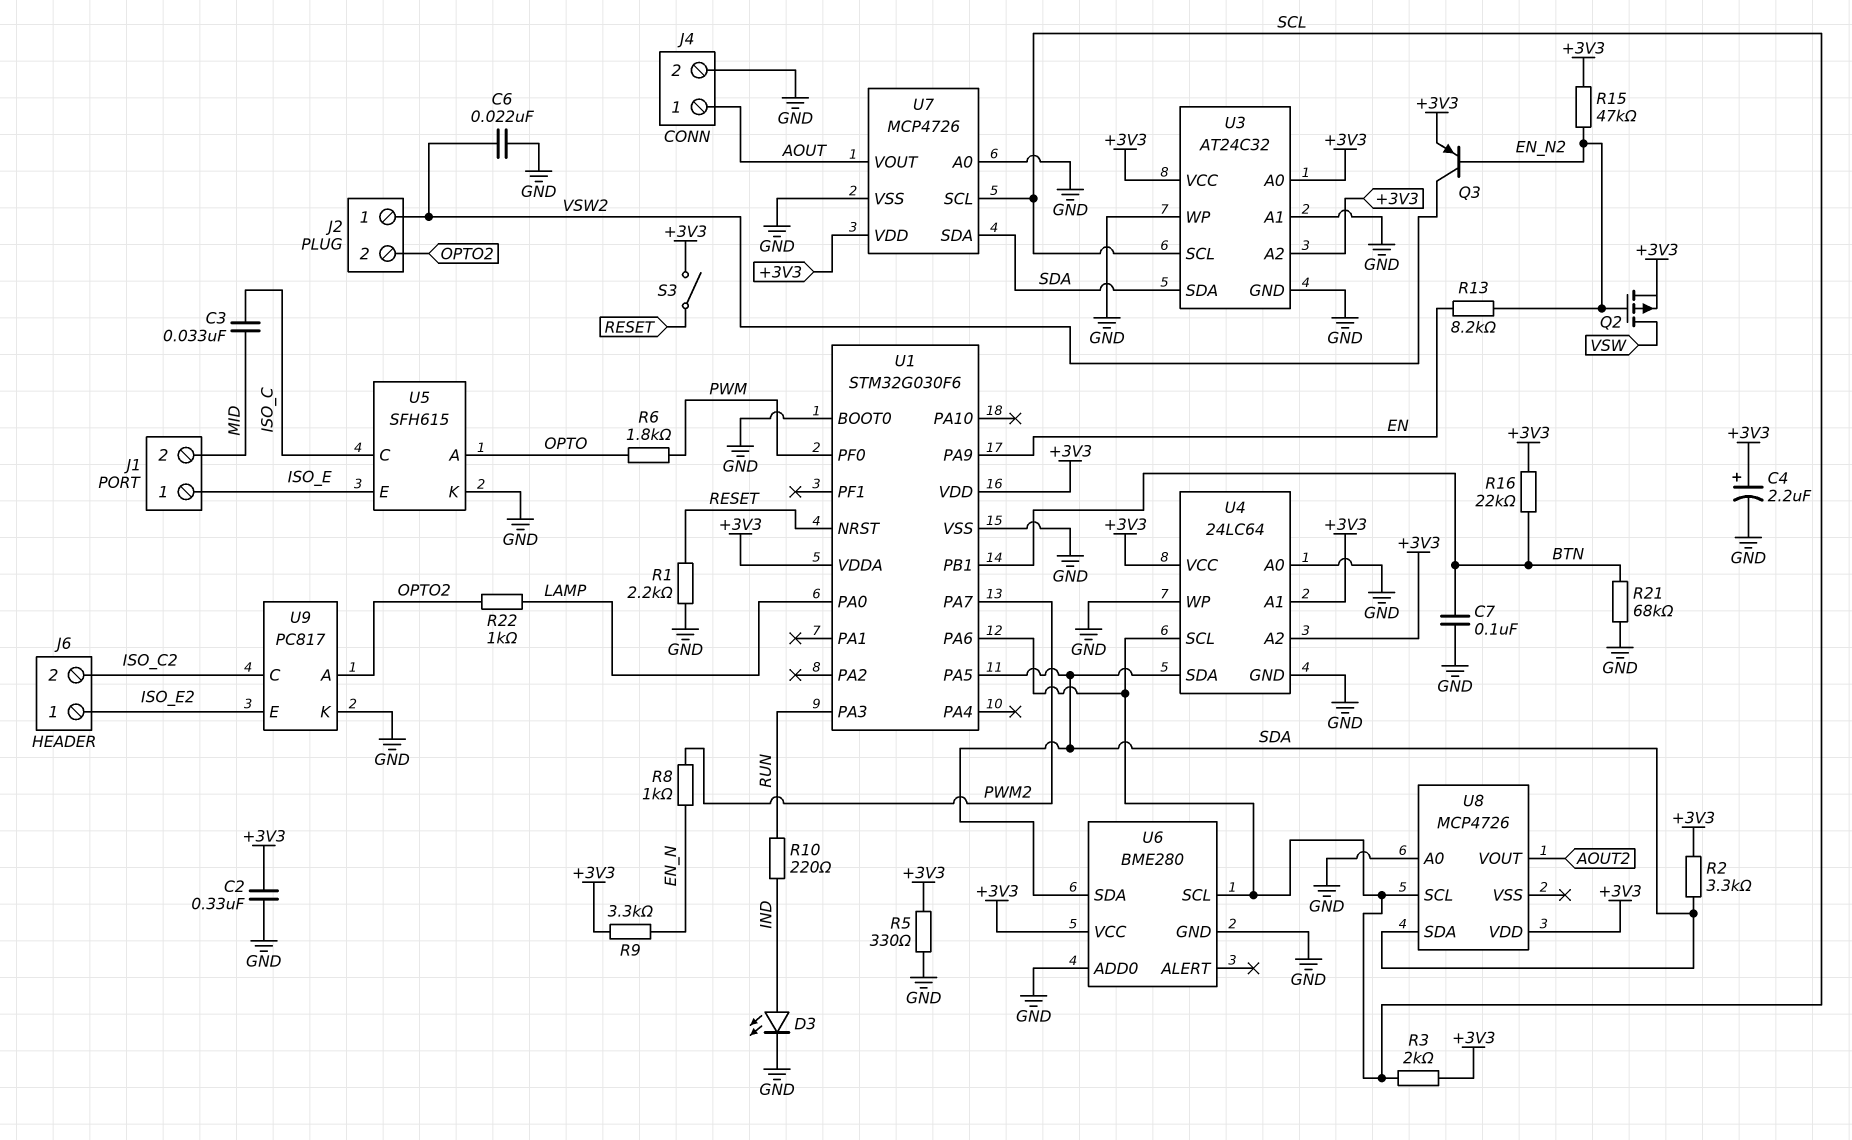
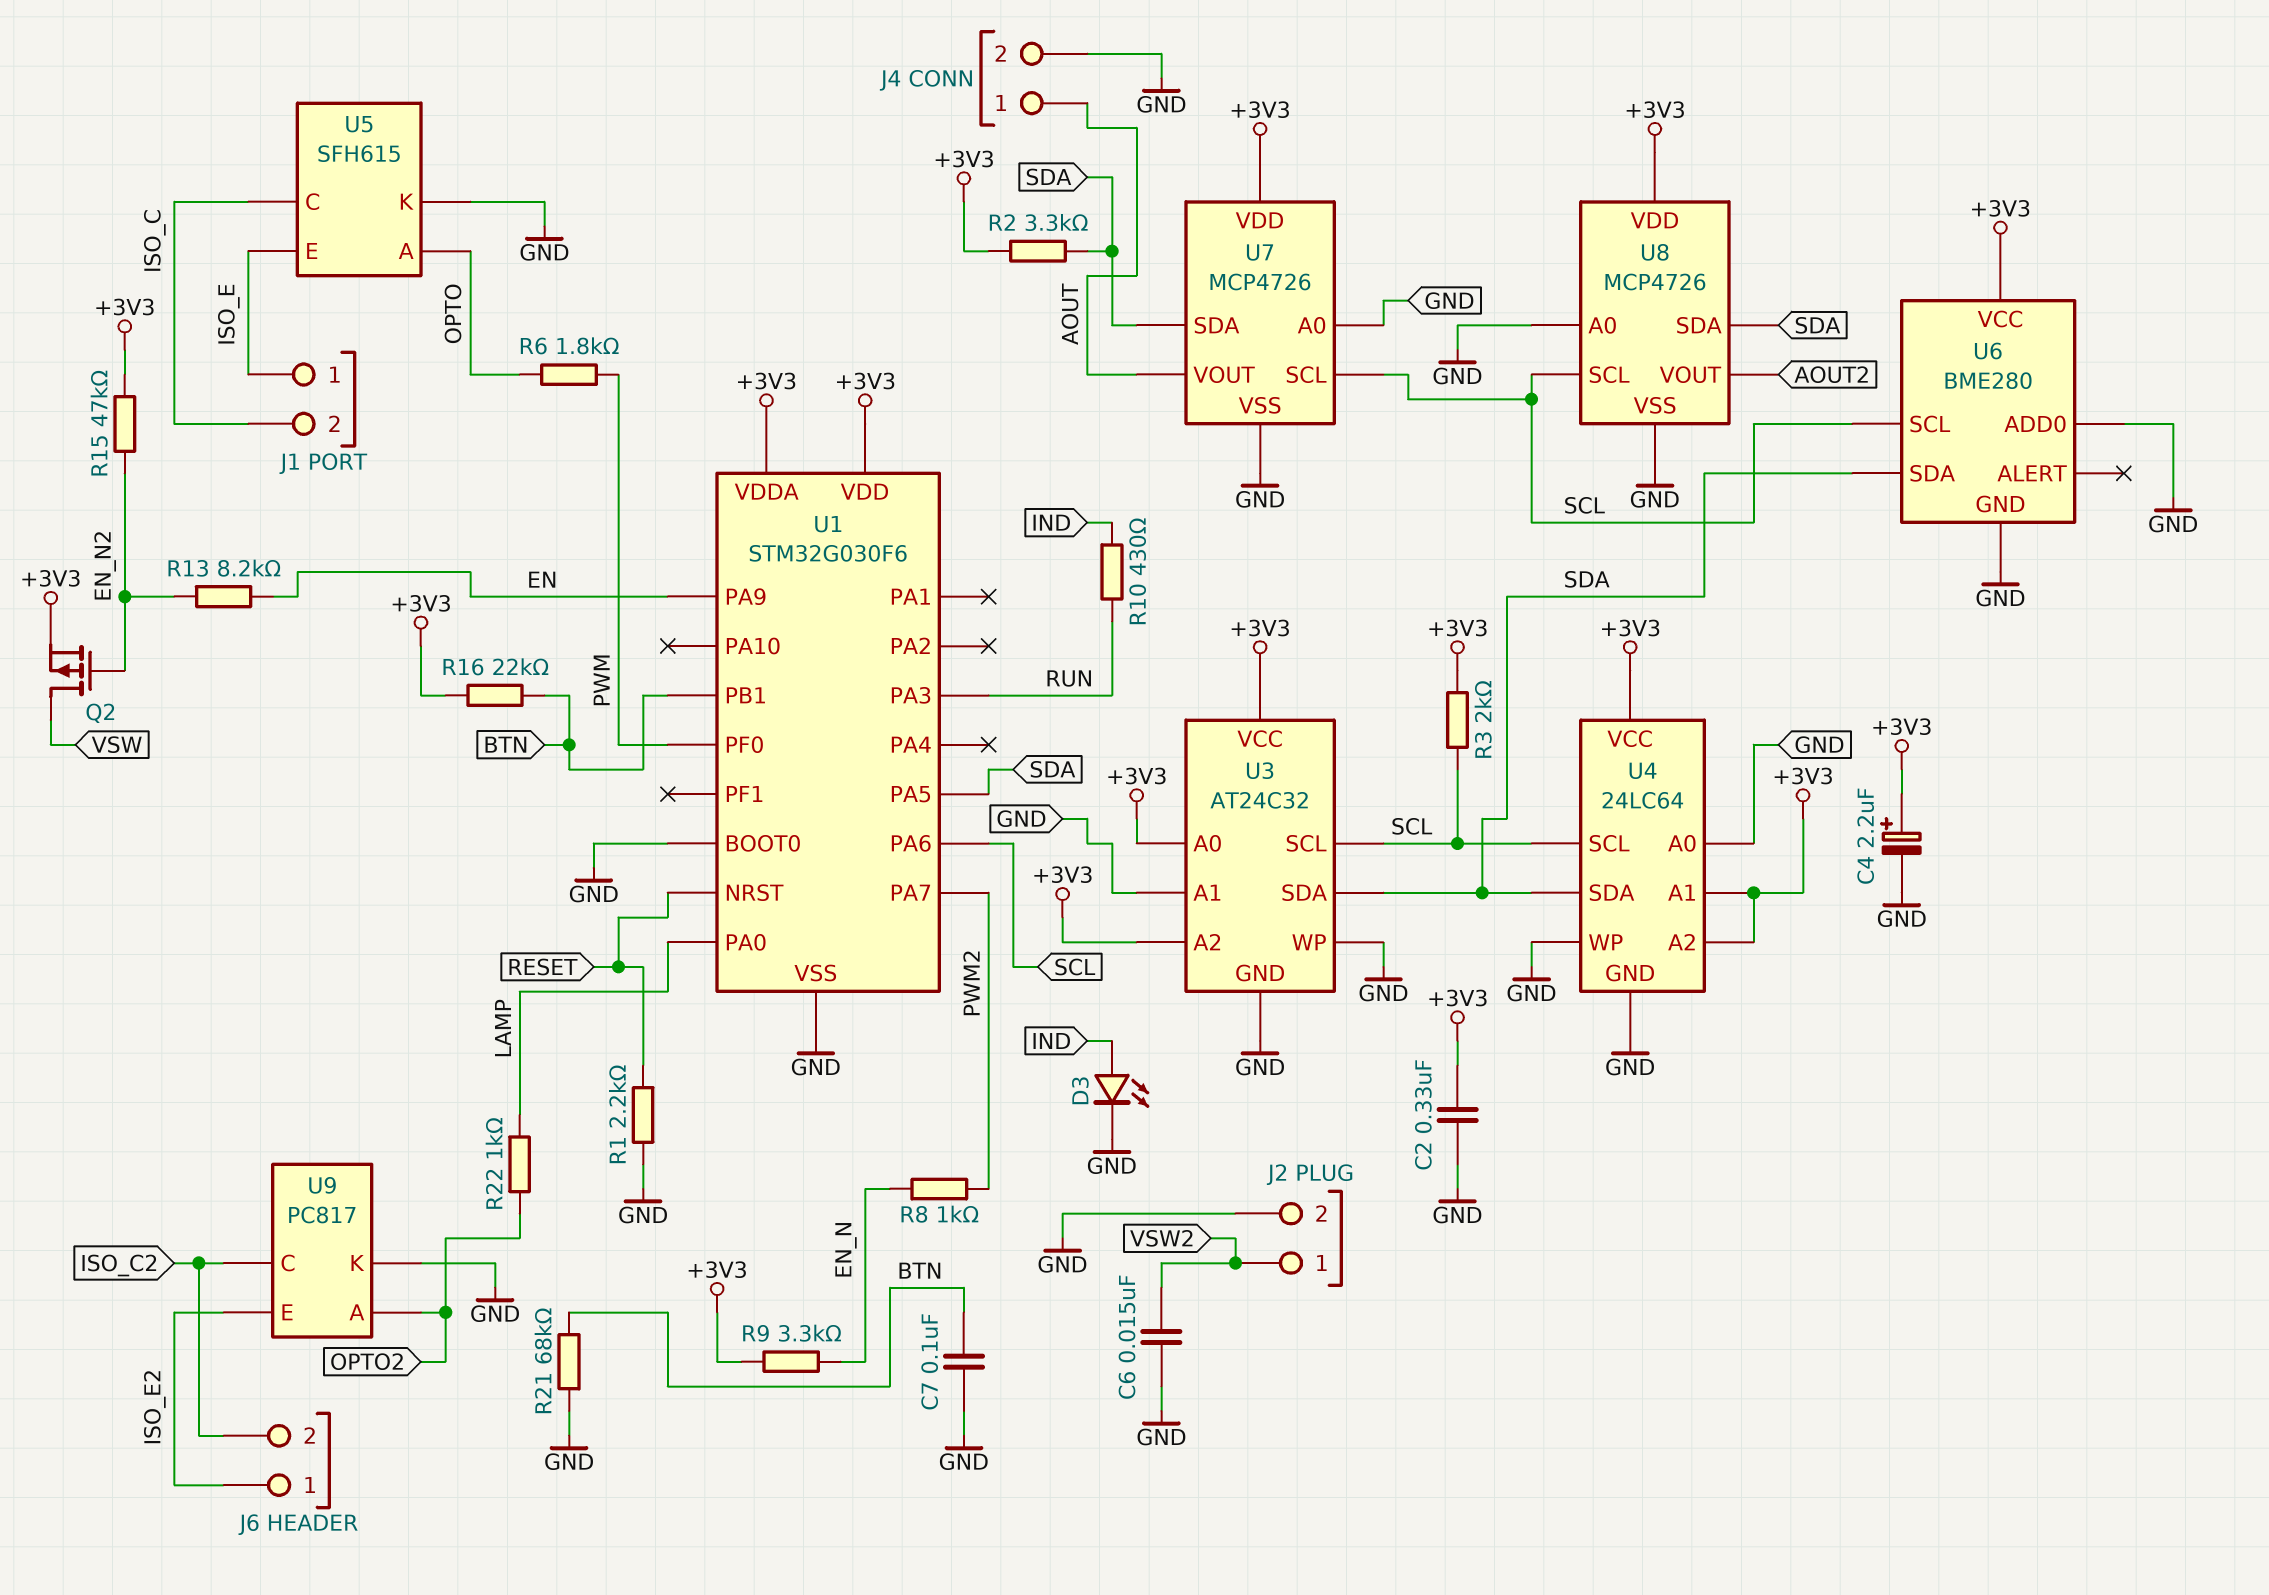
C3: 33nF (ISO_C, MID) -> none
C6: 22nF (GND, VSW2) -> 15nF (GND, VSW2)
J1 pin 2: MID -> ISO_C
J2 pin 2: OPTO2 -> GND
Q3: PNP (B EN_N2, C VSW2, E +3V3) -> none
R5: 330 (+3V3, GND) -> none
R10: 220 (IND, RUN) -> 430 (IND, RUN)
S3: switch (+3V3, RESET) -> none
U8 pin VSS: none -> GND

